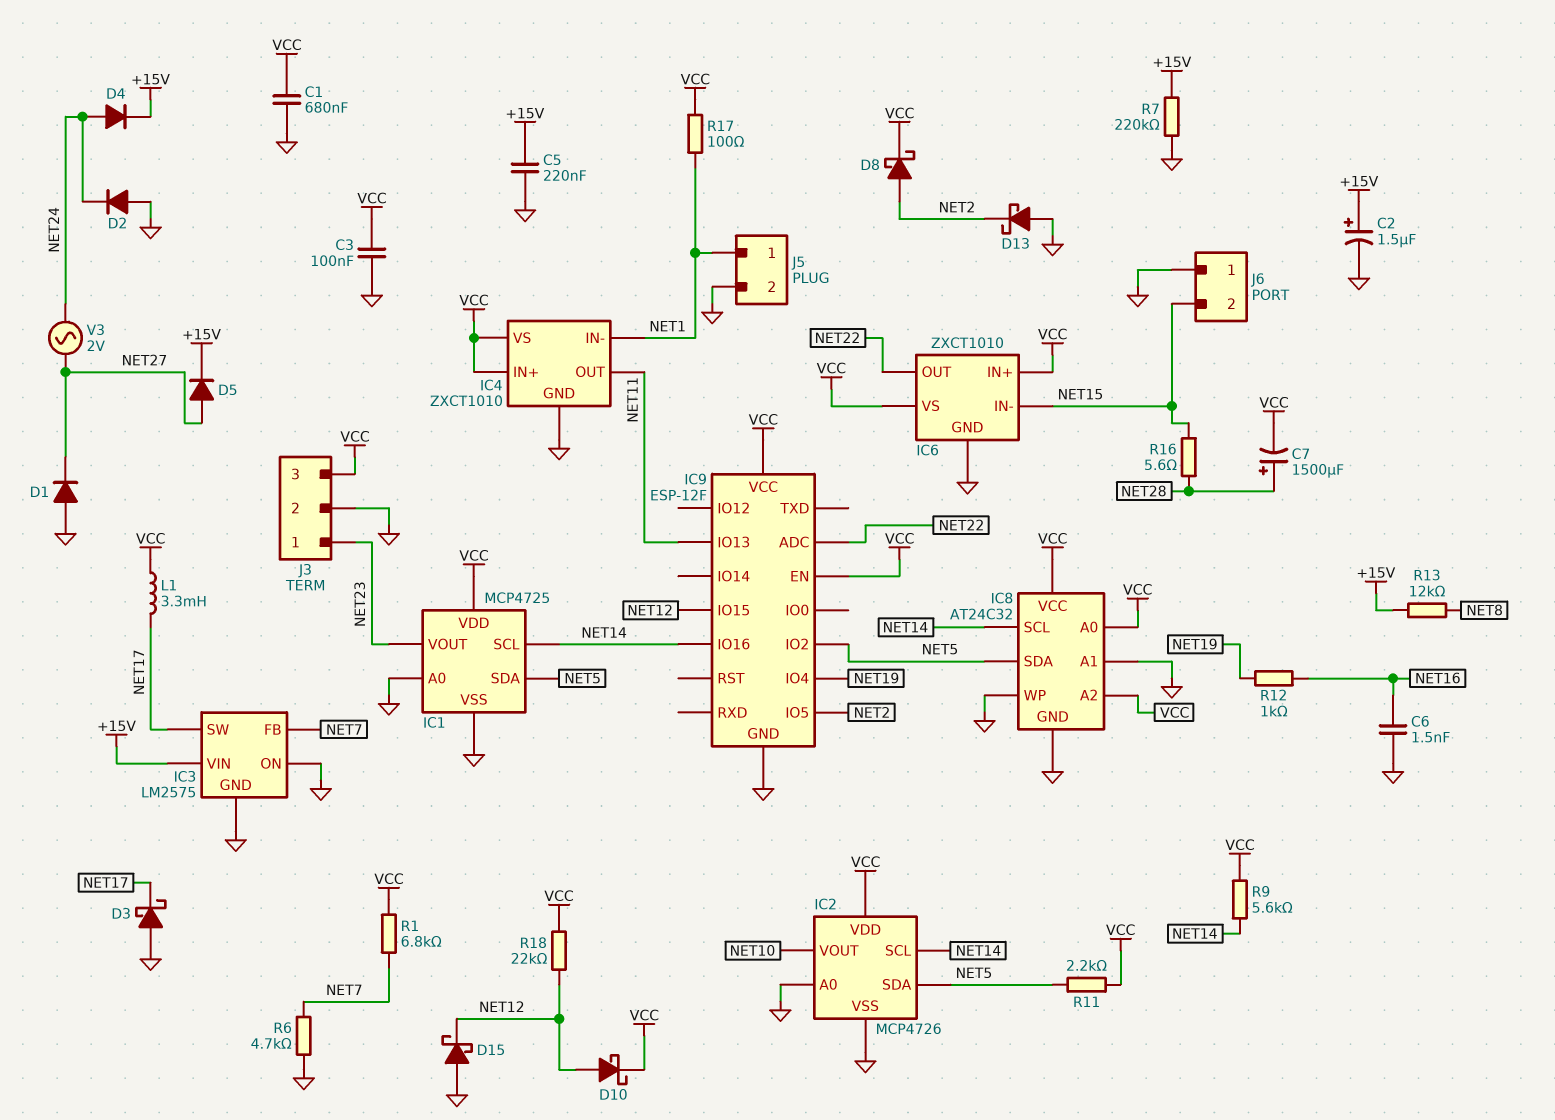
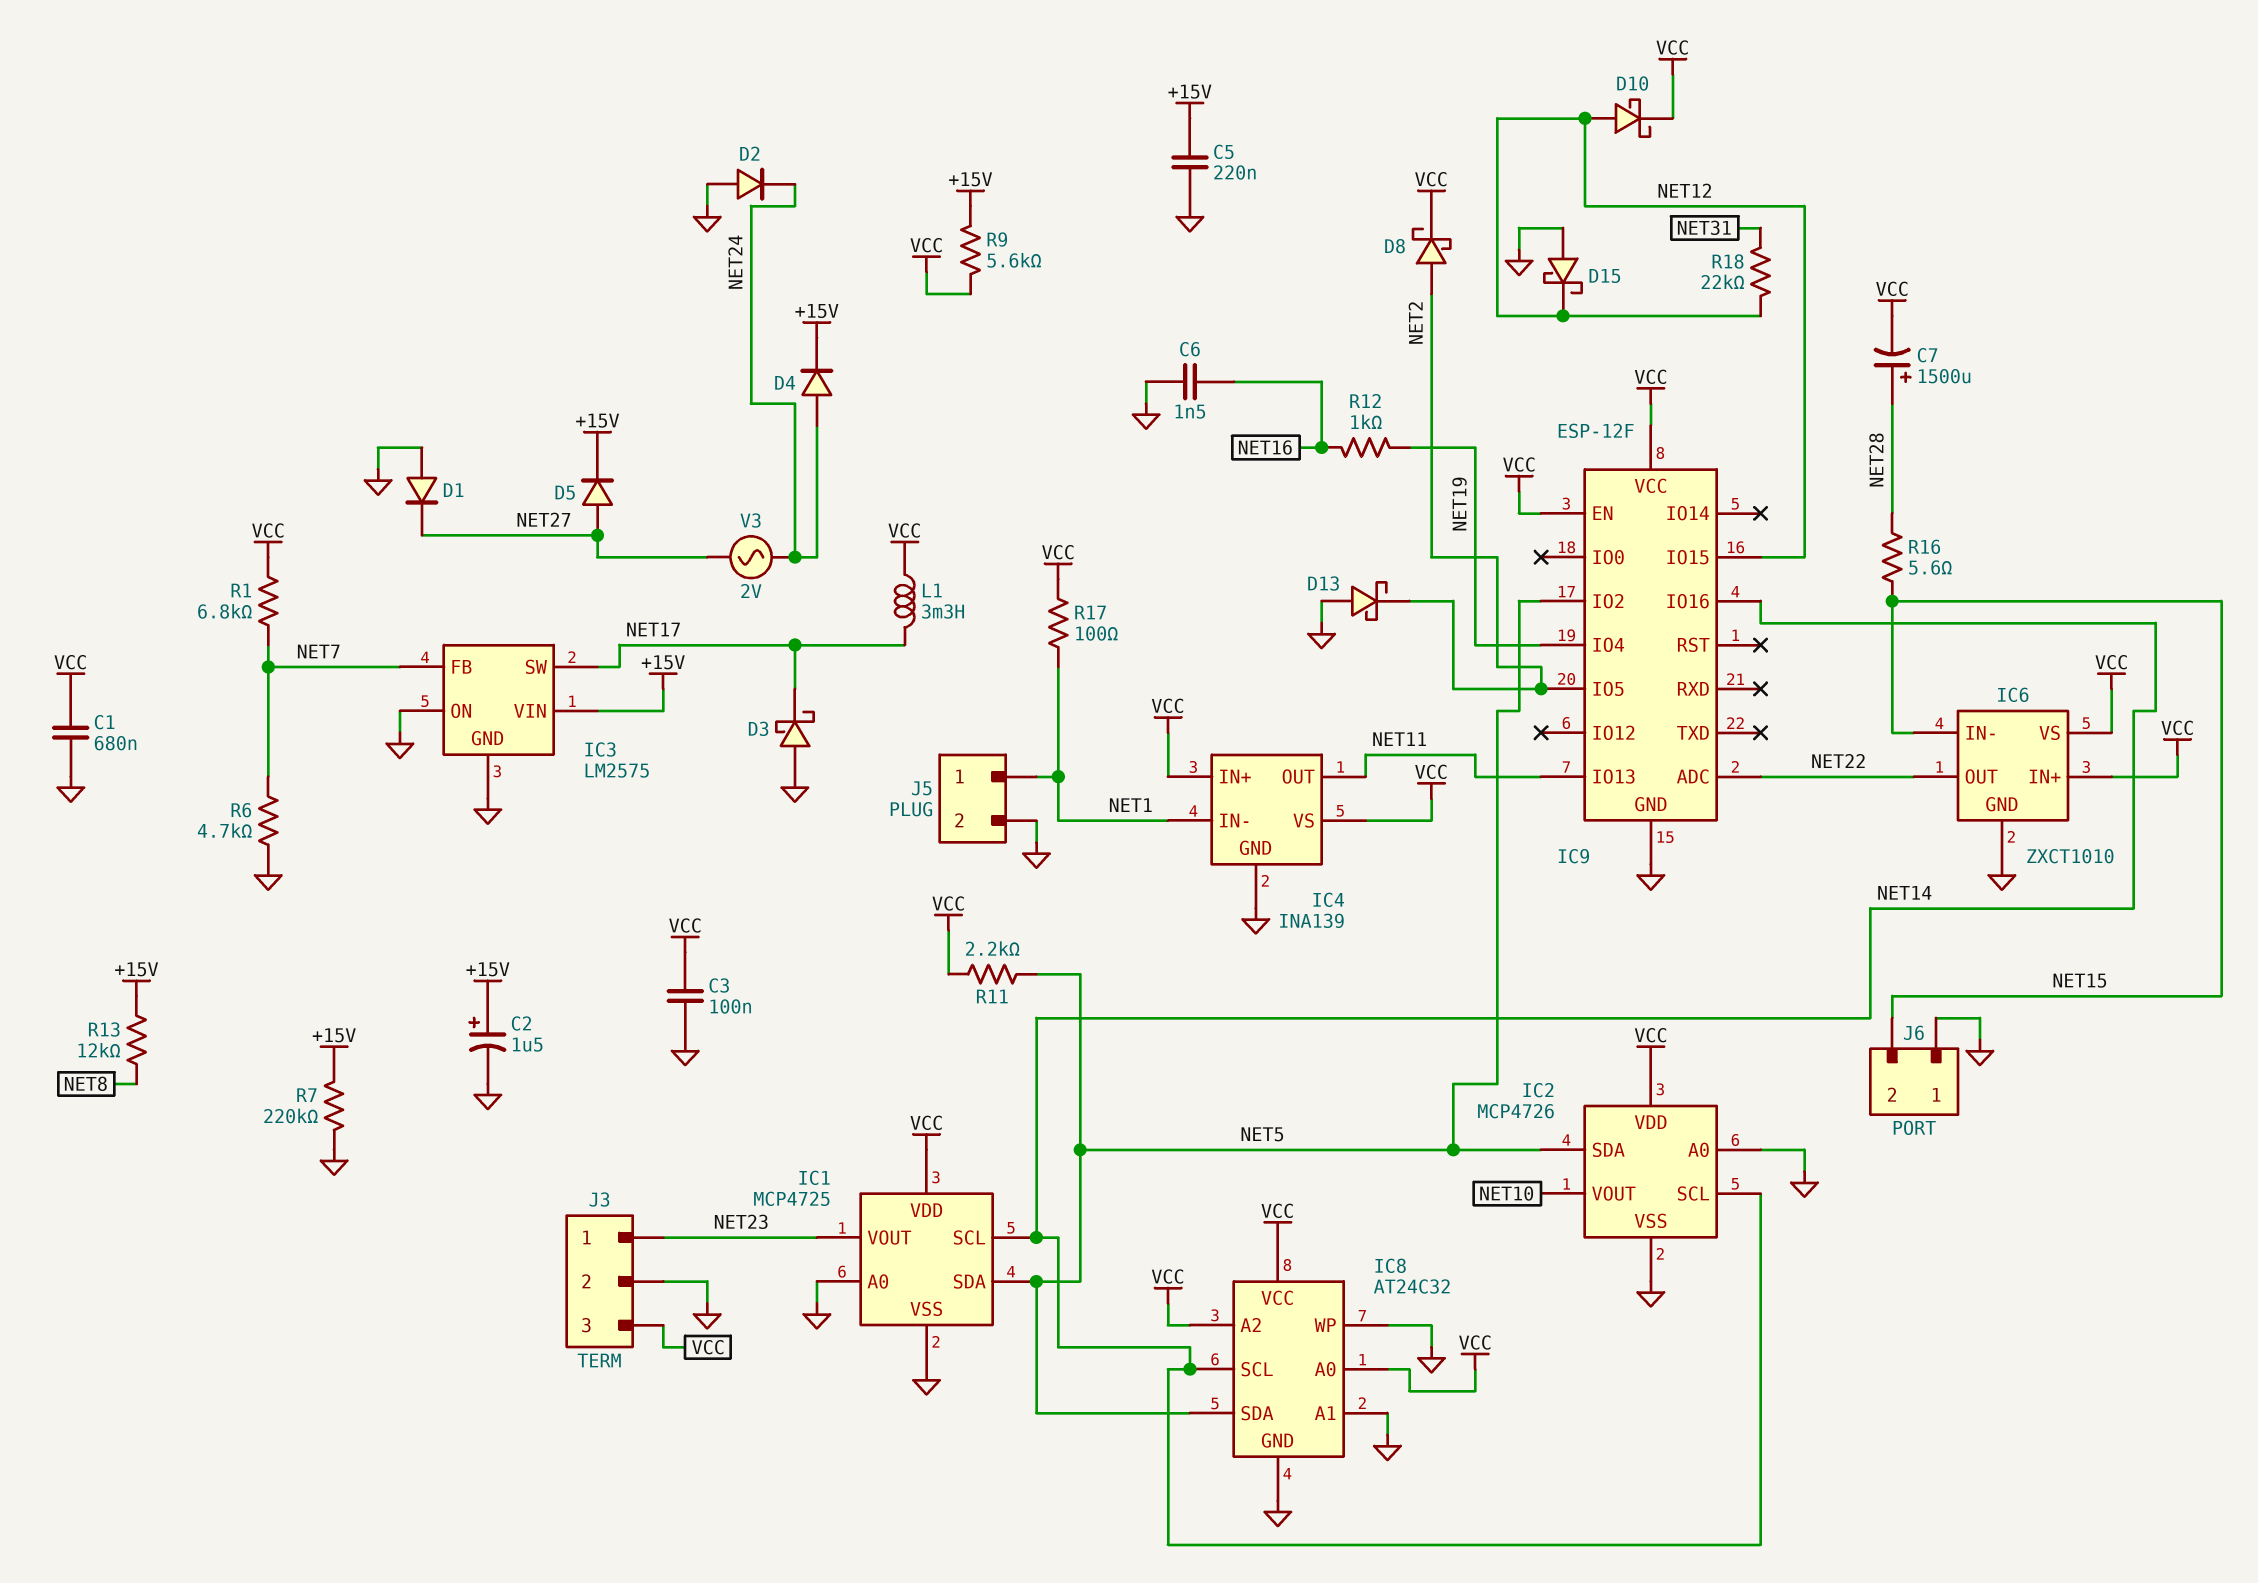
IC4: ZXCT1010 -> INA139
R9: 5.6k (NET14, VCC) -> 5.6k (+15V, VCC)
R18: 22k (NET12, VCC) -> 22k (NET12, NET31)

